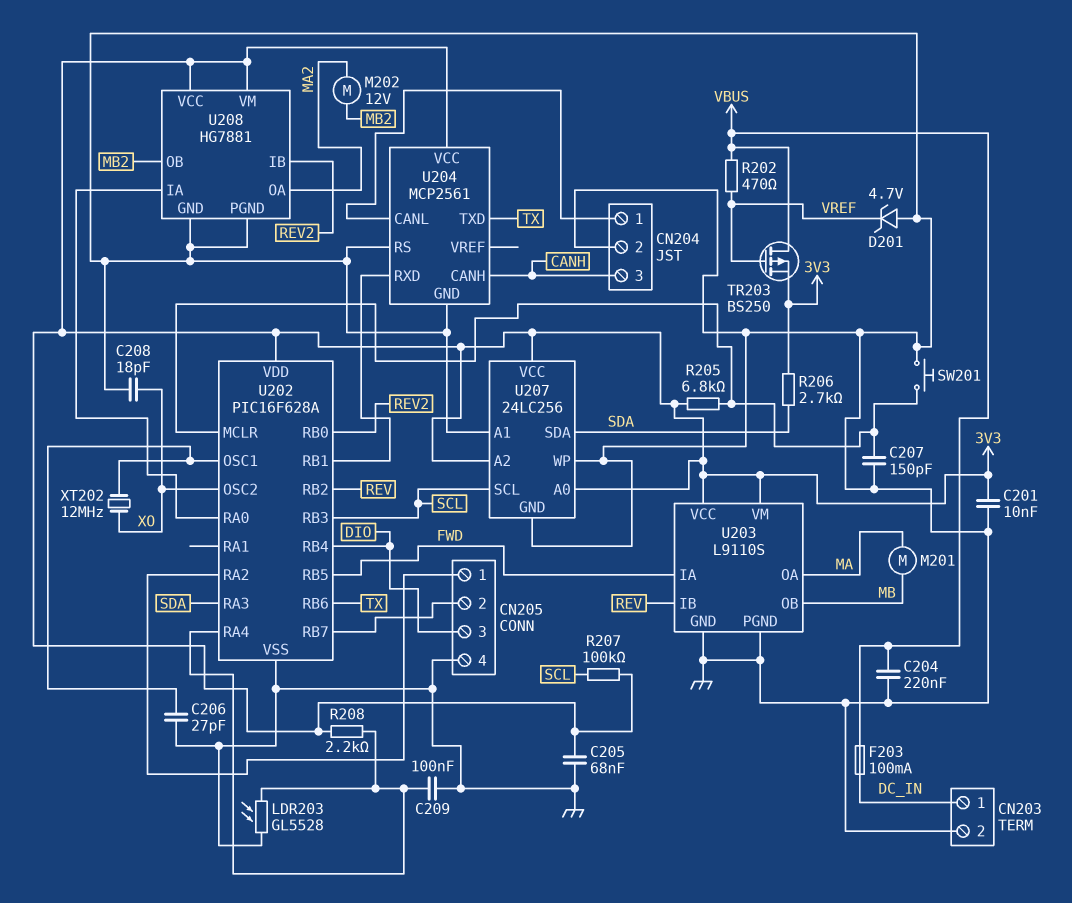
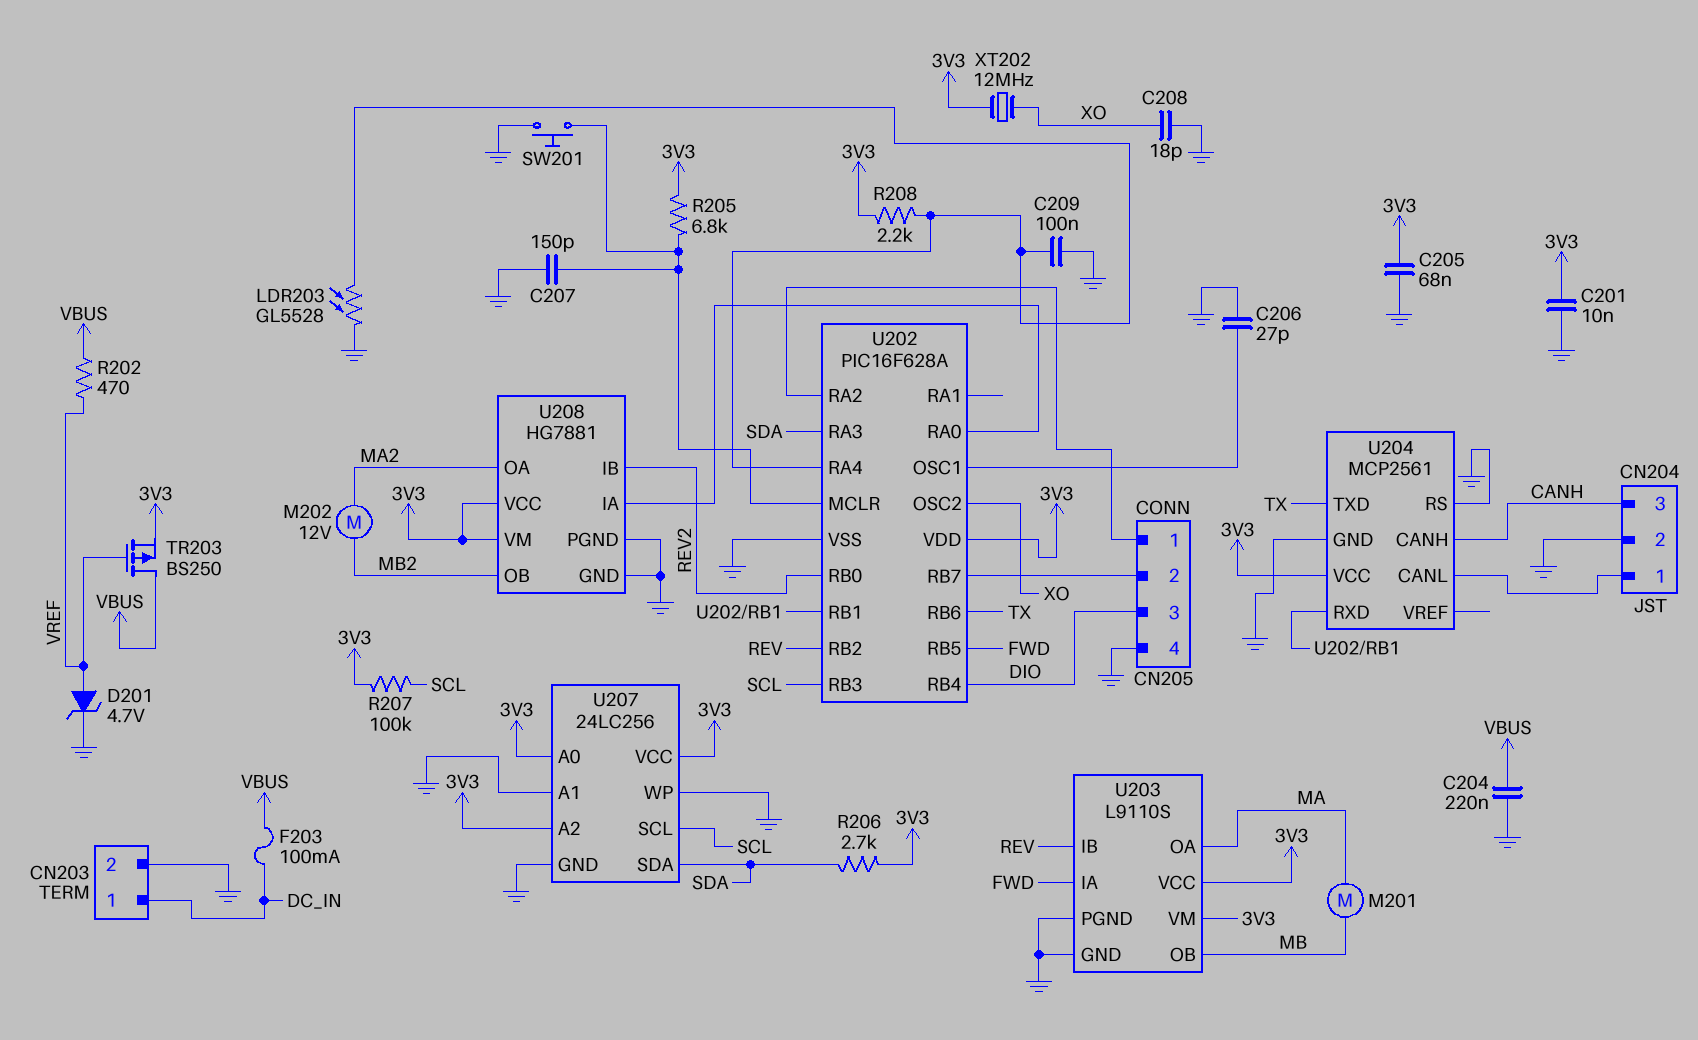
D201: zener 4.7V (A GND, K VREF) -> zener 4.7V (A VREF, K GND)
XT202: 12MHz (U202/OSC1, XO) -> 12MHz (3V3, XO)

